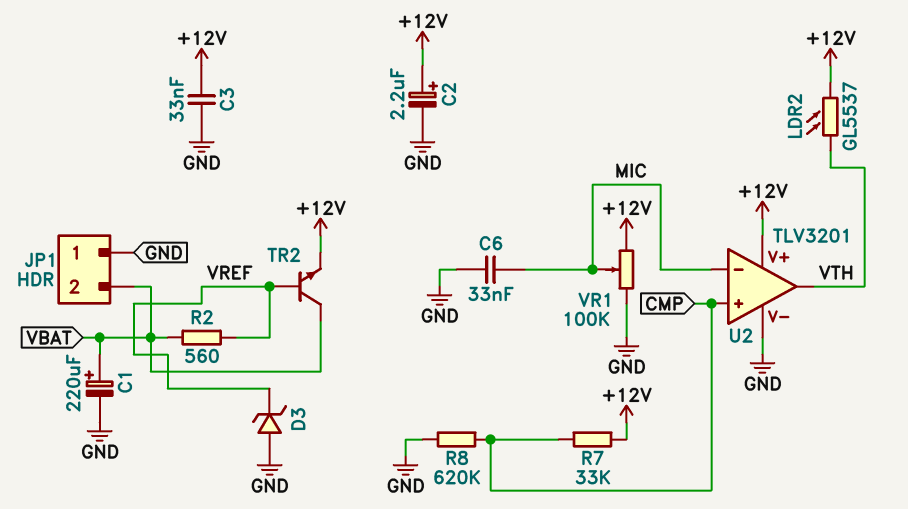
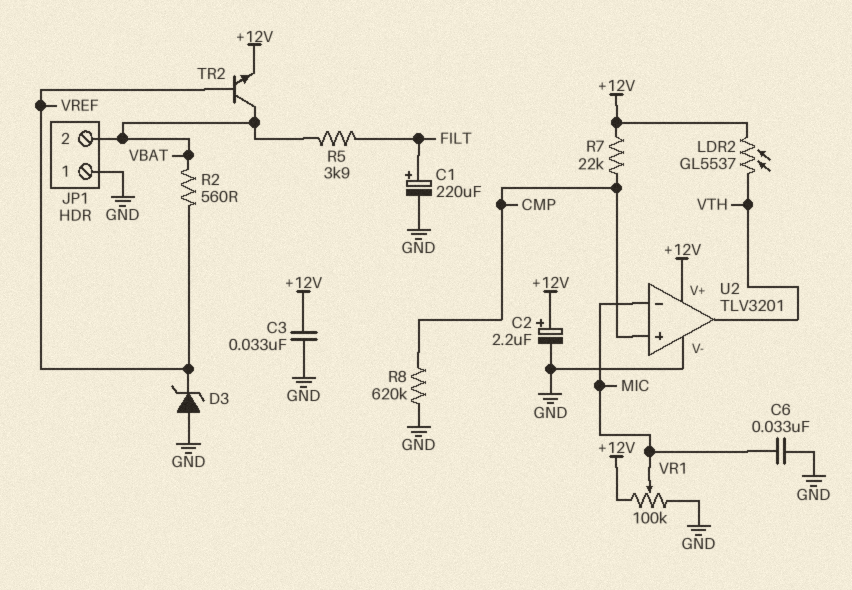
C1: 220uF (plus VBAT, minus GND) -> 220uF (plus FILT, minus GND)
R5: none -> 3.9k (FILT, VBAT)
R7: 33k (+12V, CMP) -> 22k (+12V, CMP)

